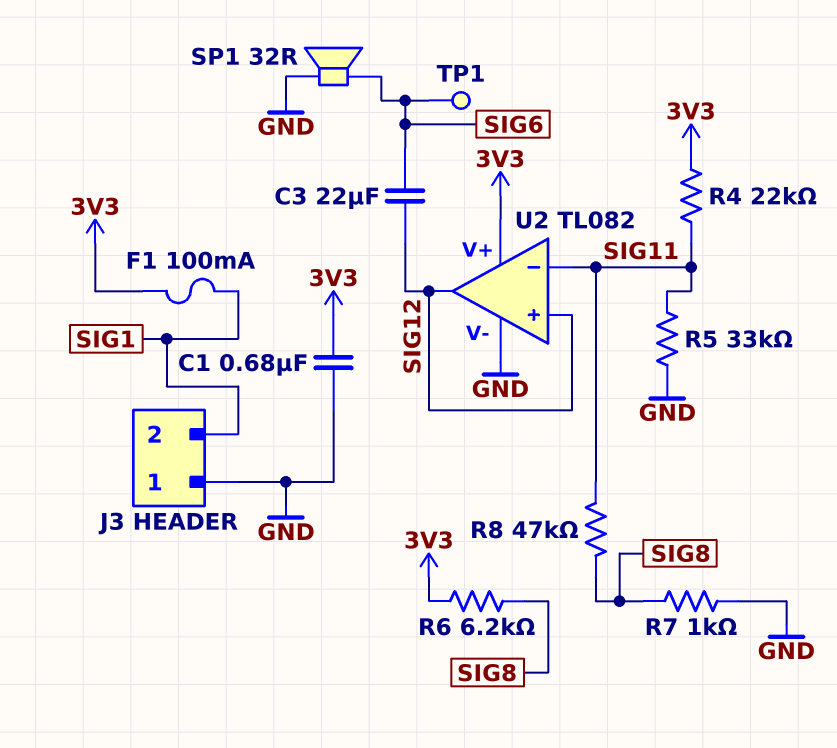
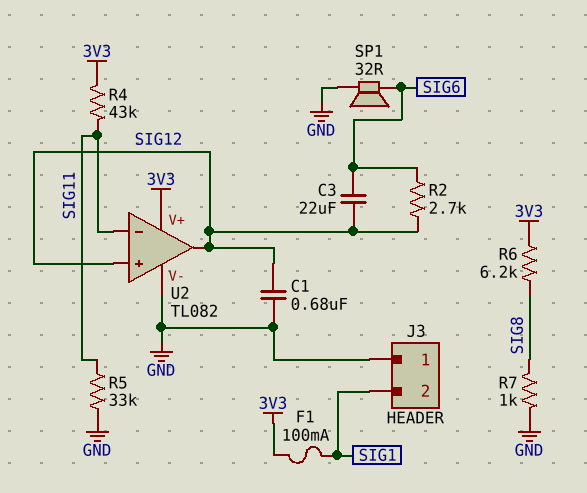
C1: 680nF (3V3, GND) -> 680nF (GND, SIG12)
R2: none -> 2.7k (SIG6, SIG12)
R4: 22k (3V3, SIG11) -> 43k (3V3, SIG11)
R8: 47k (SIG8, SIG11) -> none
TP1: test point (SIG6) -> none

